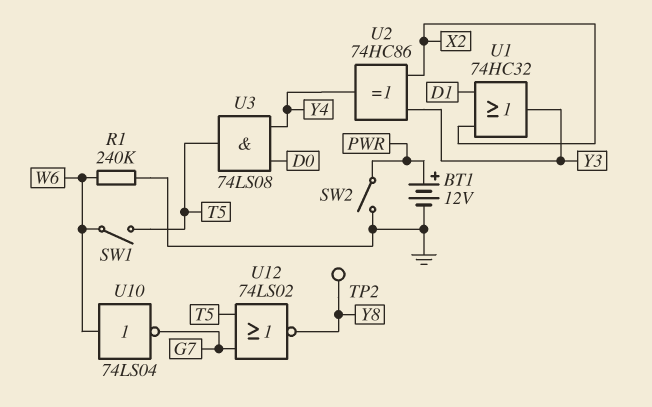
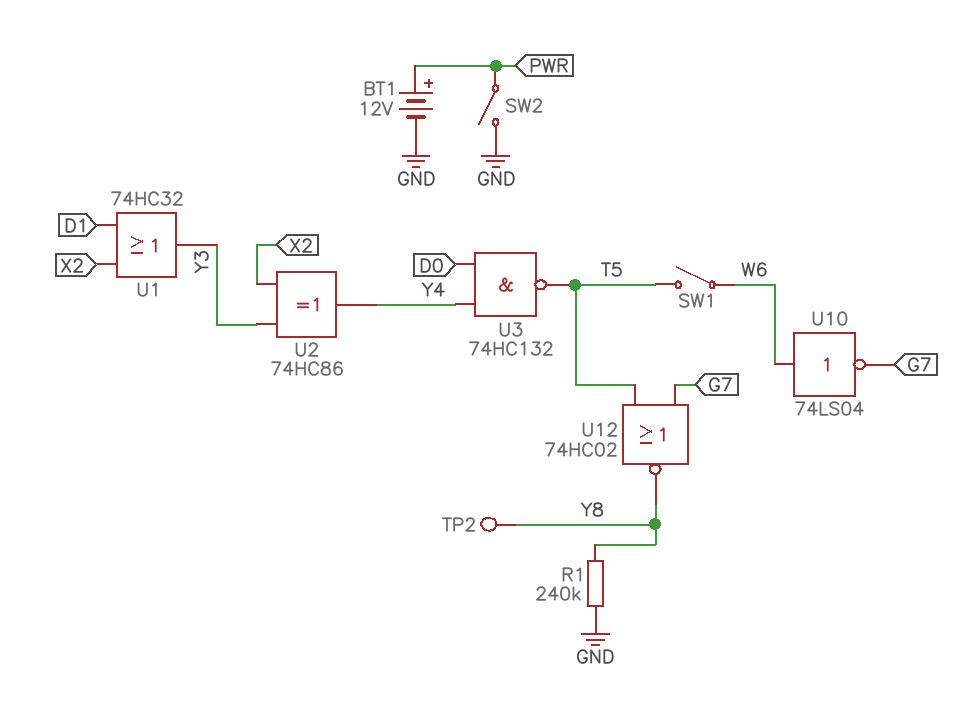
R1: 240k (GND, W6) -> 240k (GND, Y8)
U3: AND 74LS08 (in D0, in Y4, out T5) -> NAND 74HC132 (in D0, in Y4, out T5)
U12: NOR 74LS02 (in G7, in T5, out Y8) -> NOR 74HC02 (in G7, in T5, out Y8)

